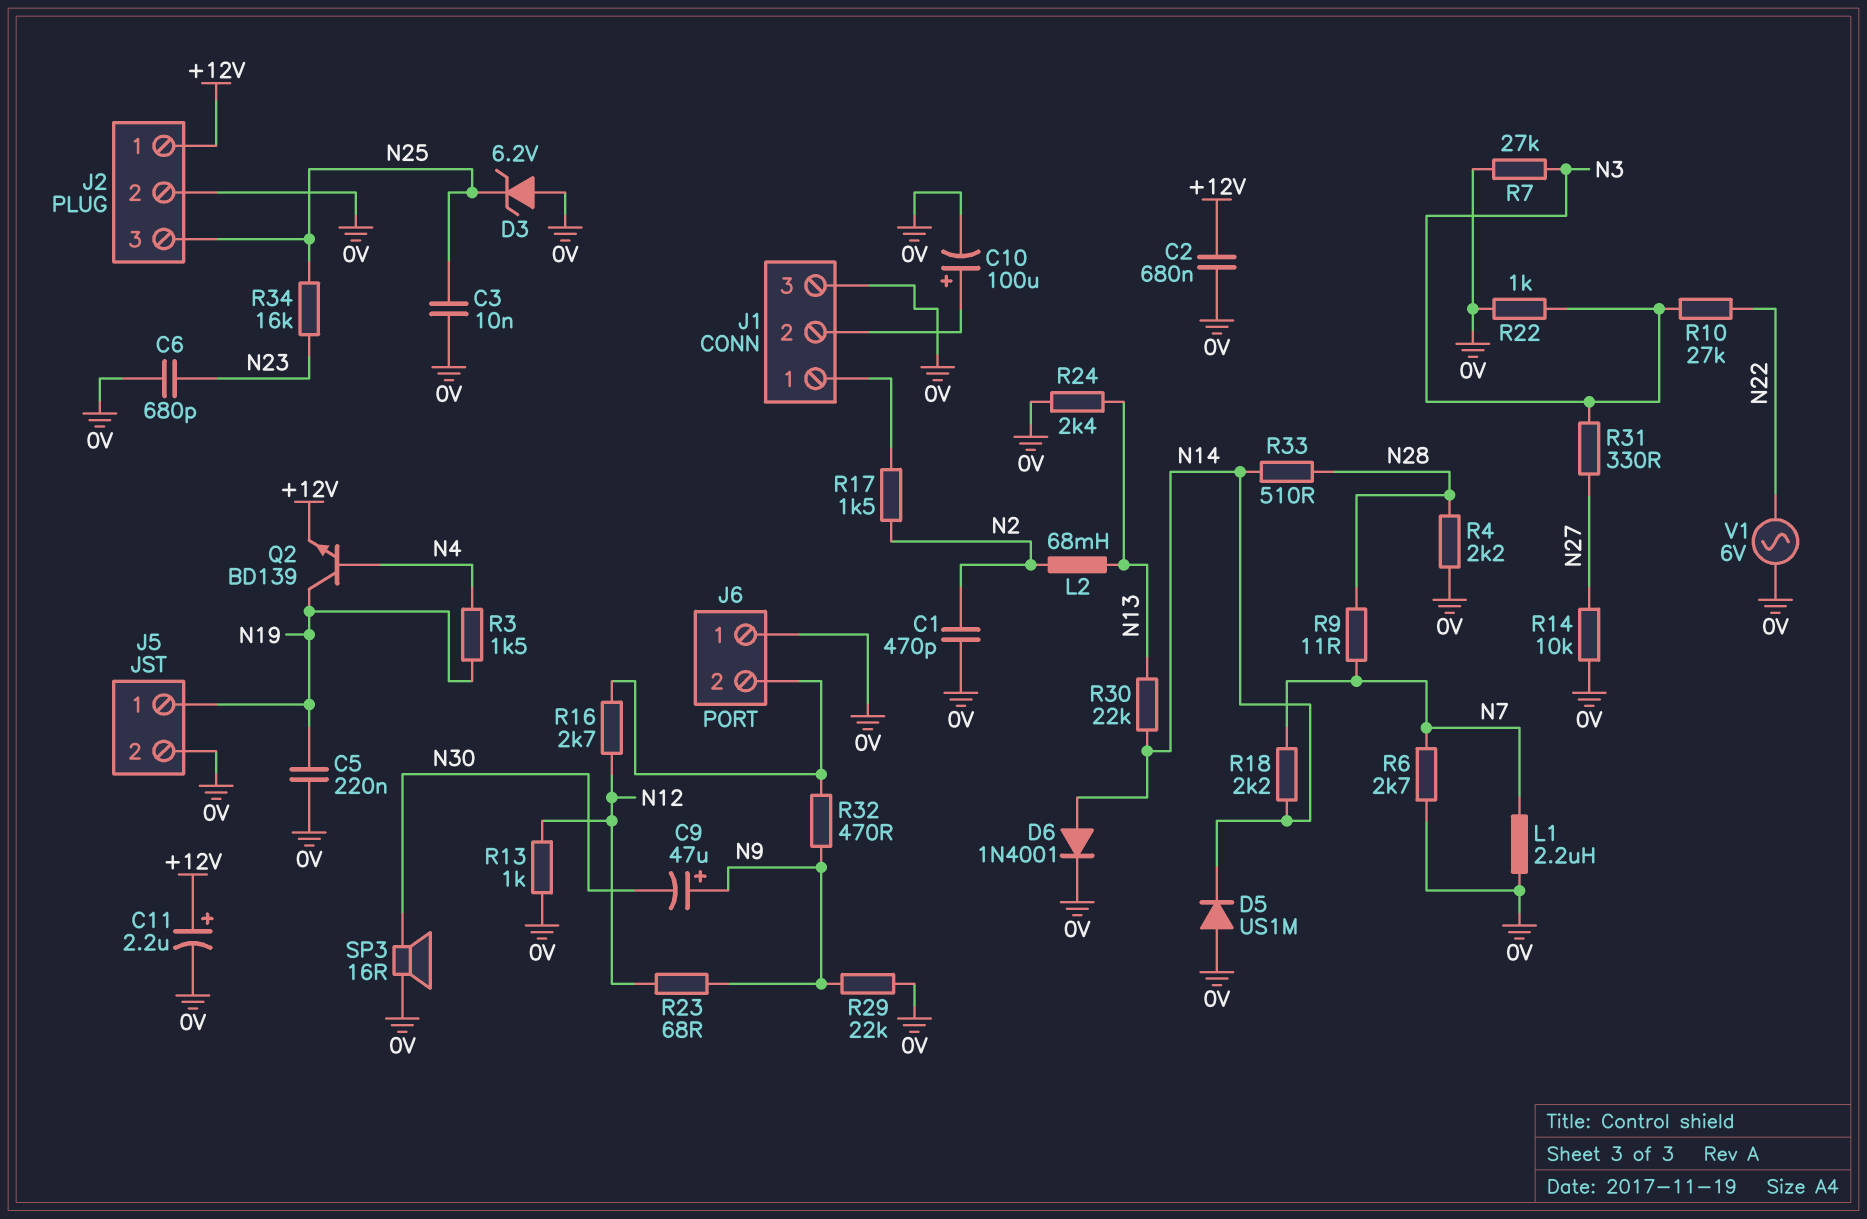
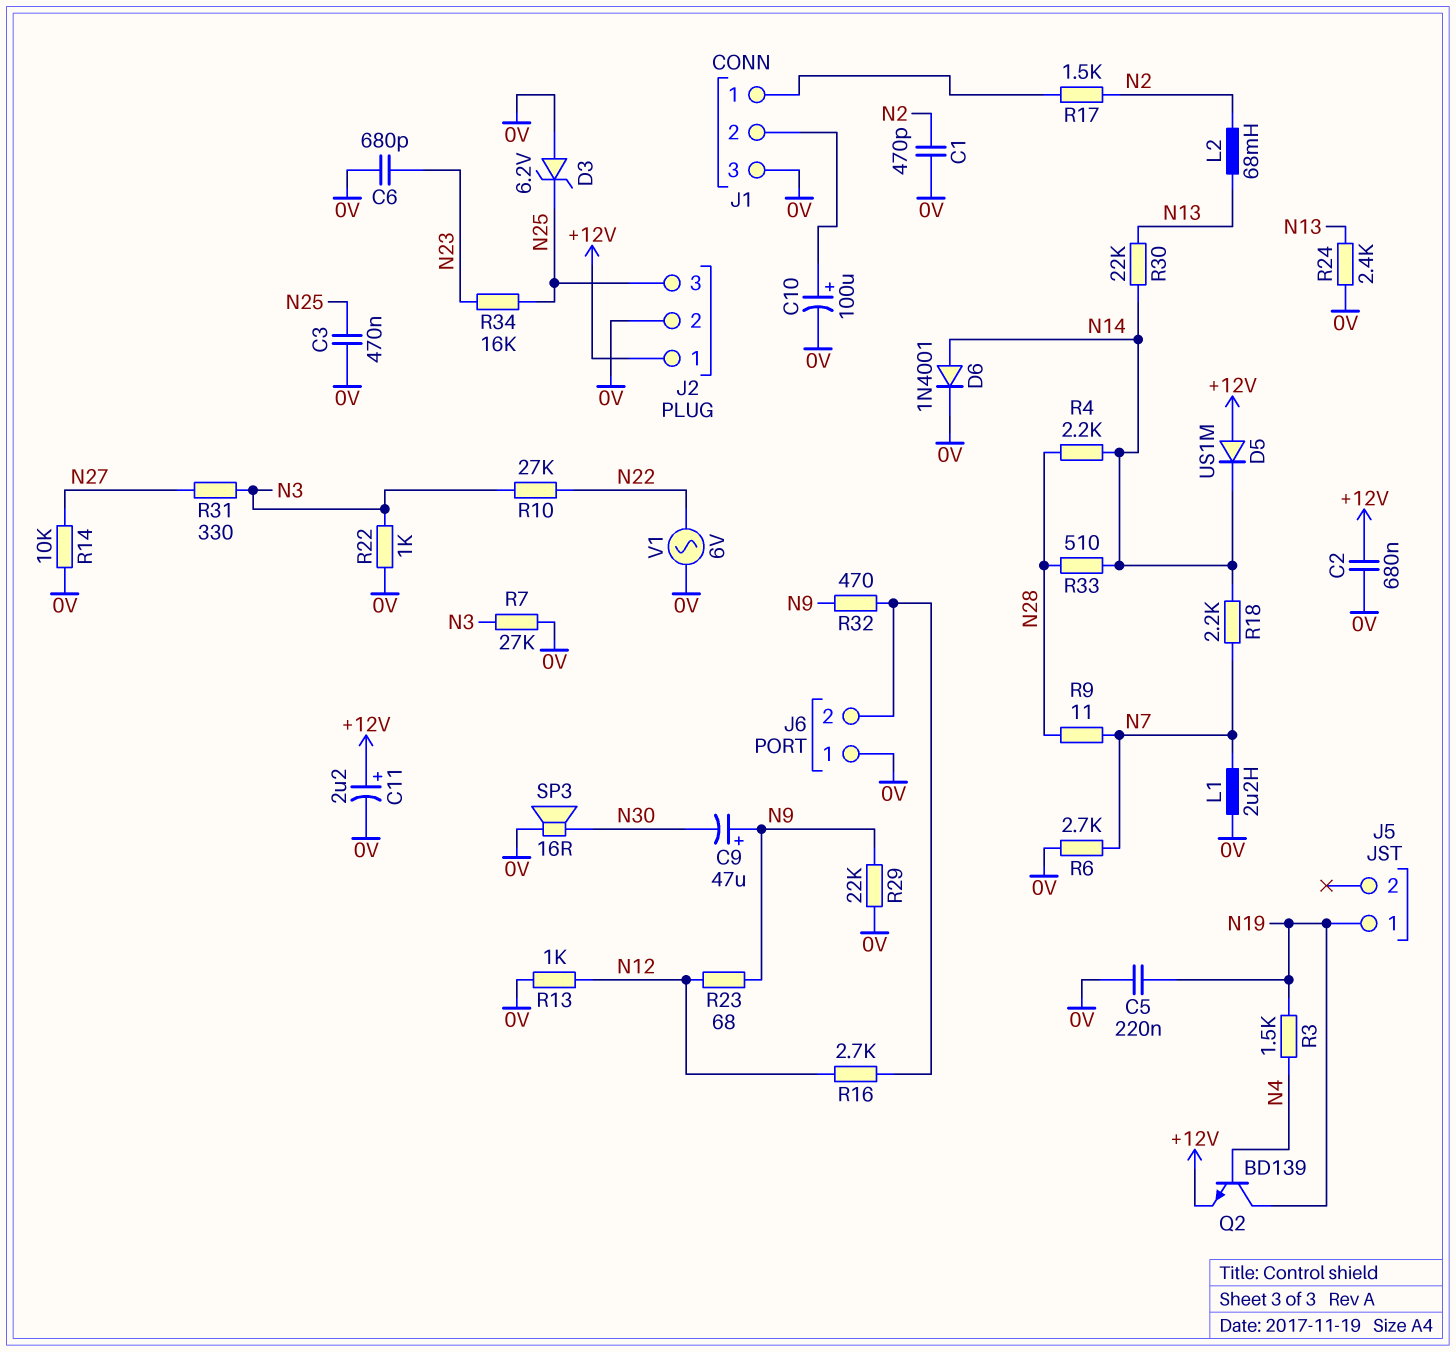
C3: 10nF (0V, N25) -> 470nF (0V, N25)
D5: diode US1M (A 0V, K N14) -> diode US1M (A +12V, K N14)
J5 pin 2: 0V -> none
R4: 2.2k (0V, N28) -> 2.2k (N14, N28)

